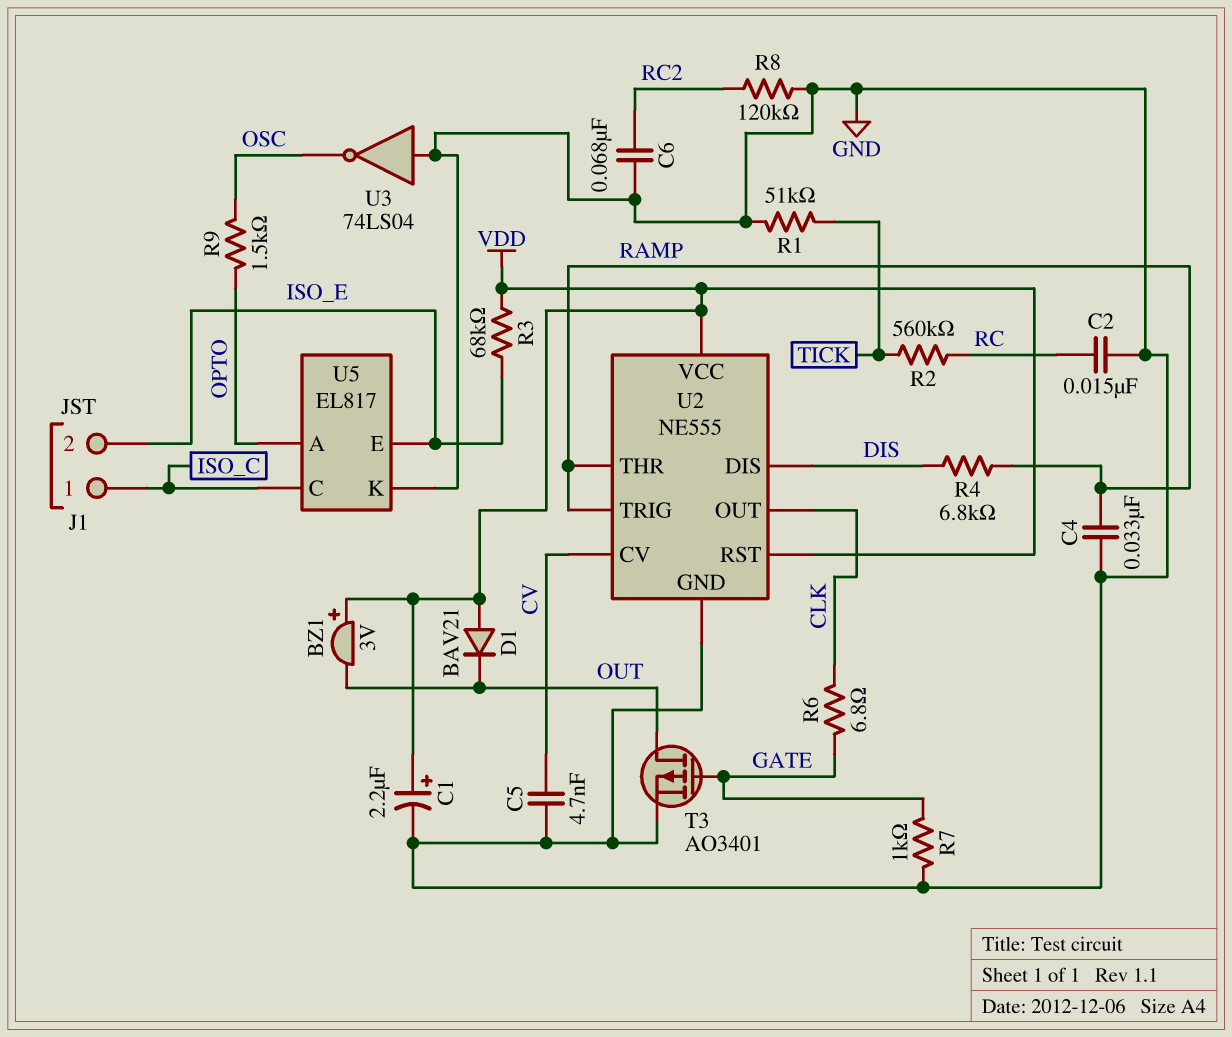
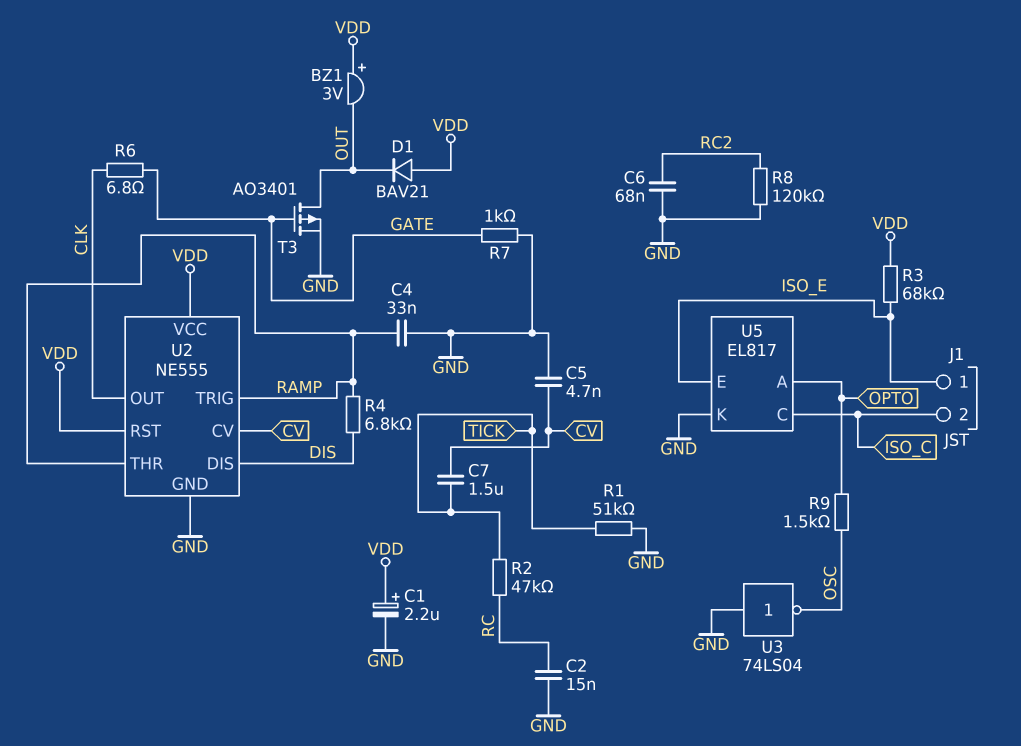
C7: none -> 1.5uF (CV, TICK)
J1 pin 1: ISO_C -> ISO_E
J1 pin 2: ISO_E -> ISO_C
R2: 560k (RC, TICK) -> 47k (RC, TICK)

